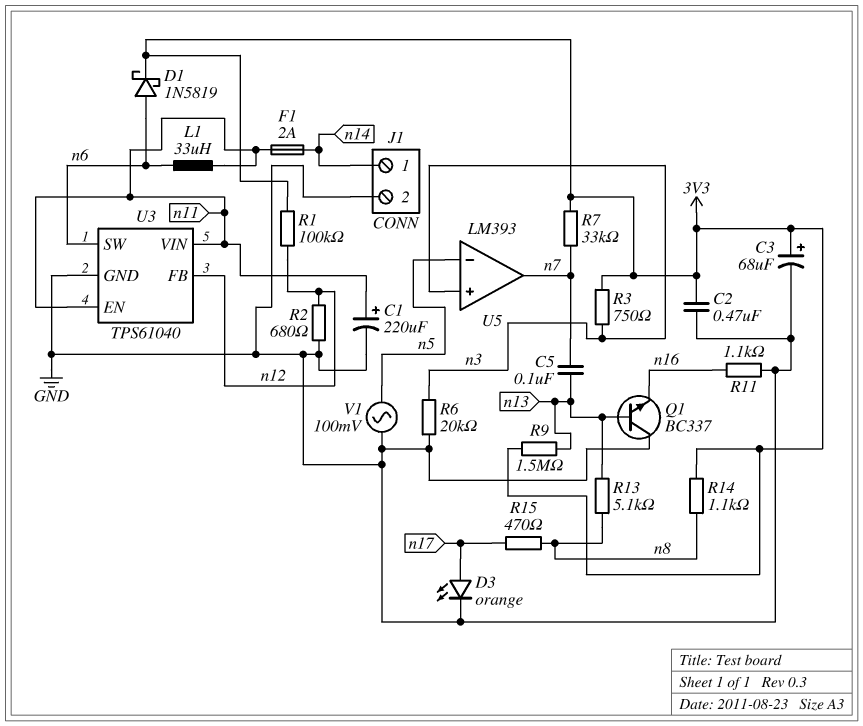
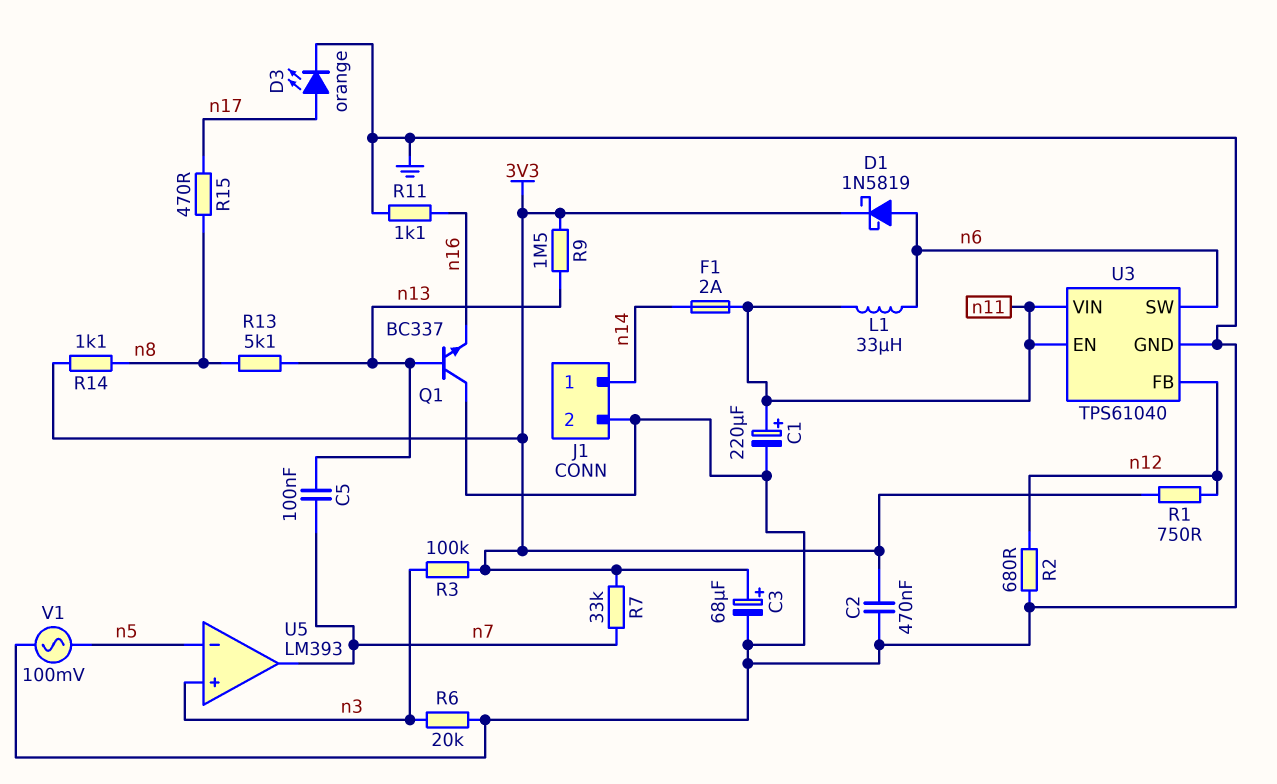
R1: 100k (3V3, n12) -> 750 (3V3, n12)
R3: 750 (3V3, n3) -> 100k (3V3, n3)

